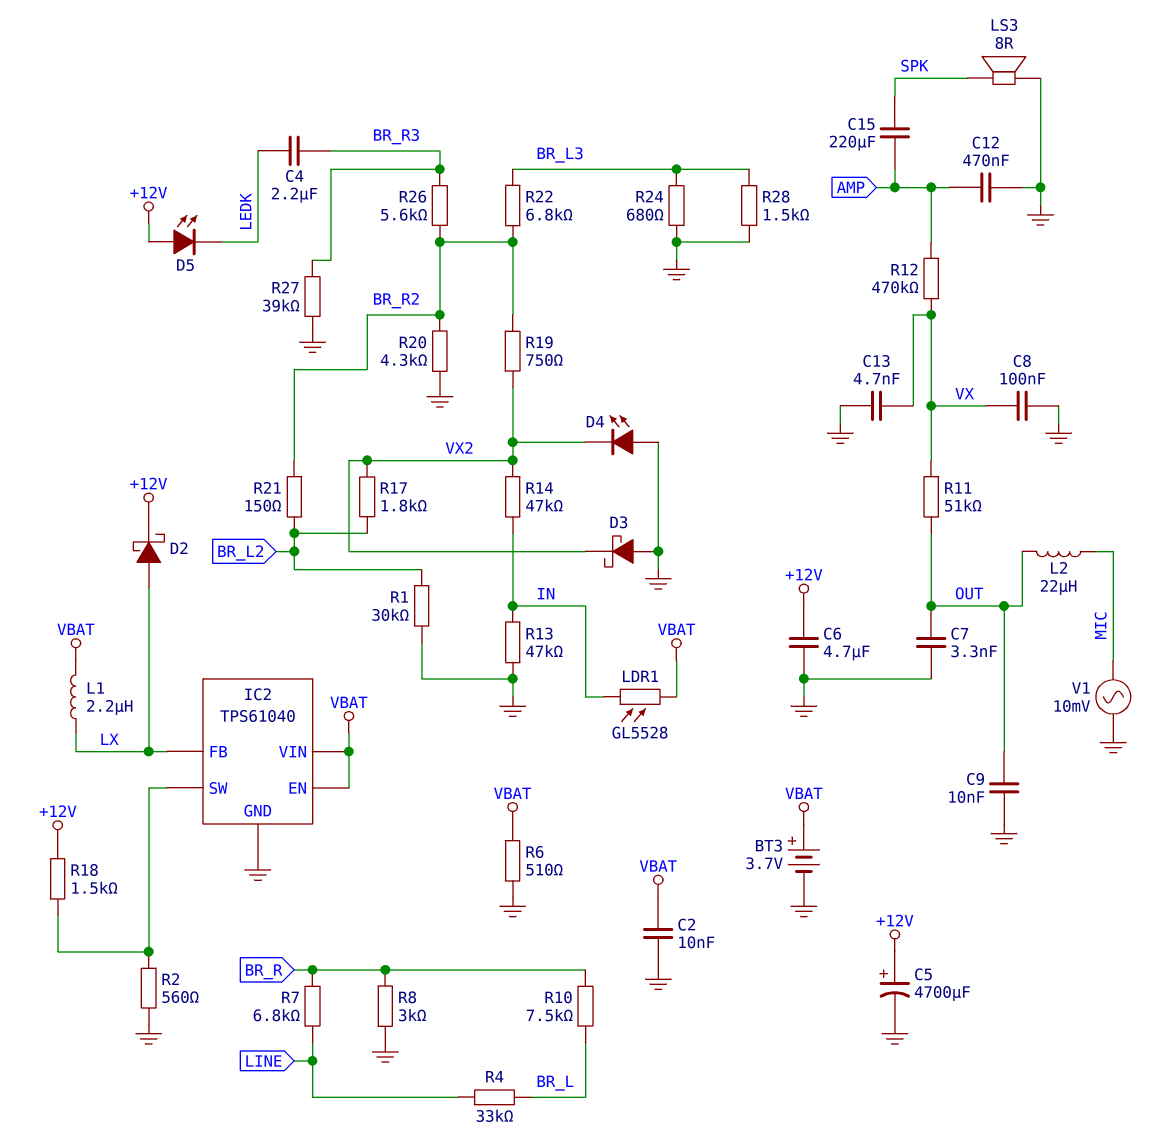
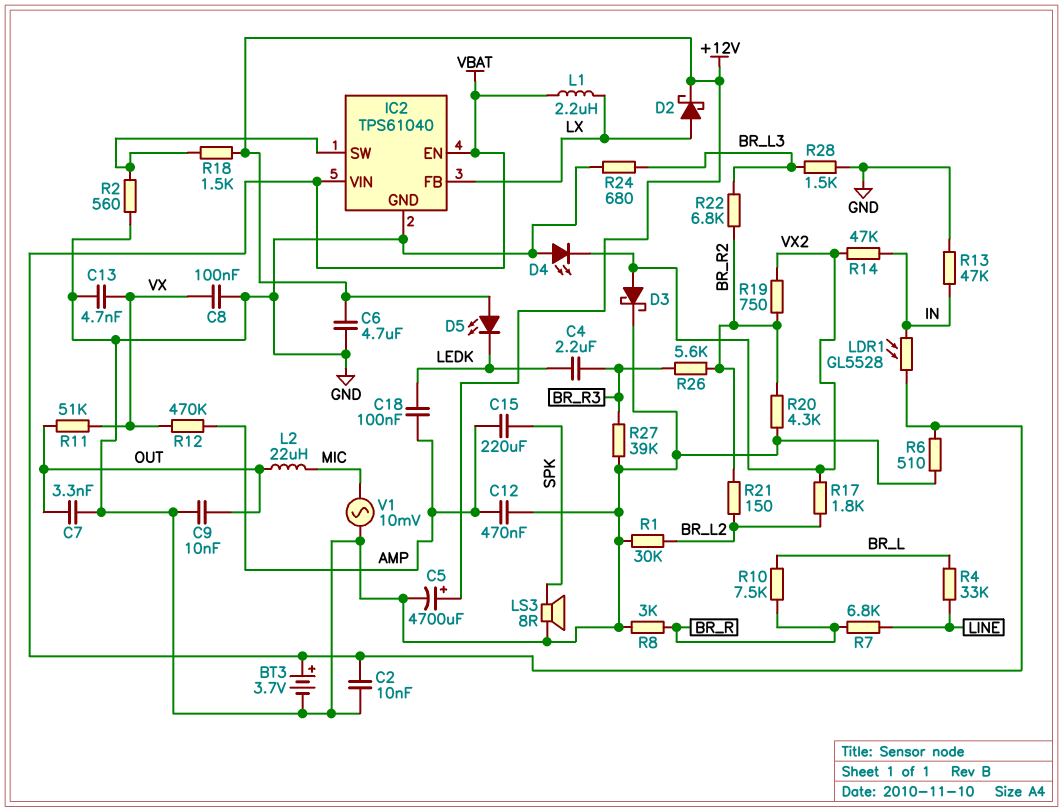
C18: none -> 100nF (AMP, LEDK)
D3: schottky (A GND, K VX2) -> schottky (A VX2, K GND)

